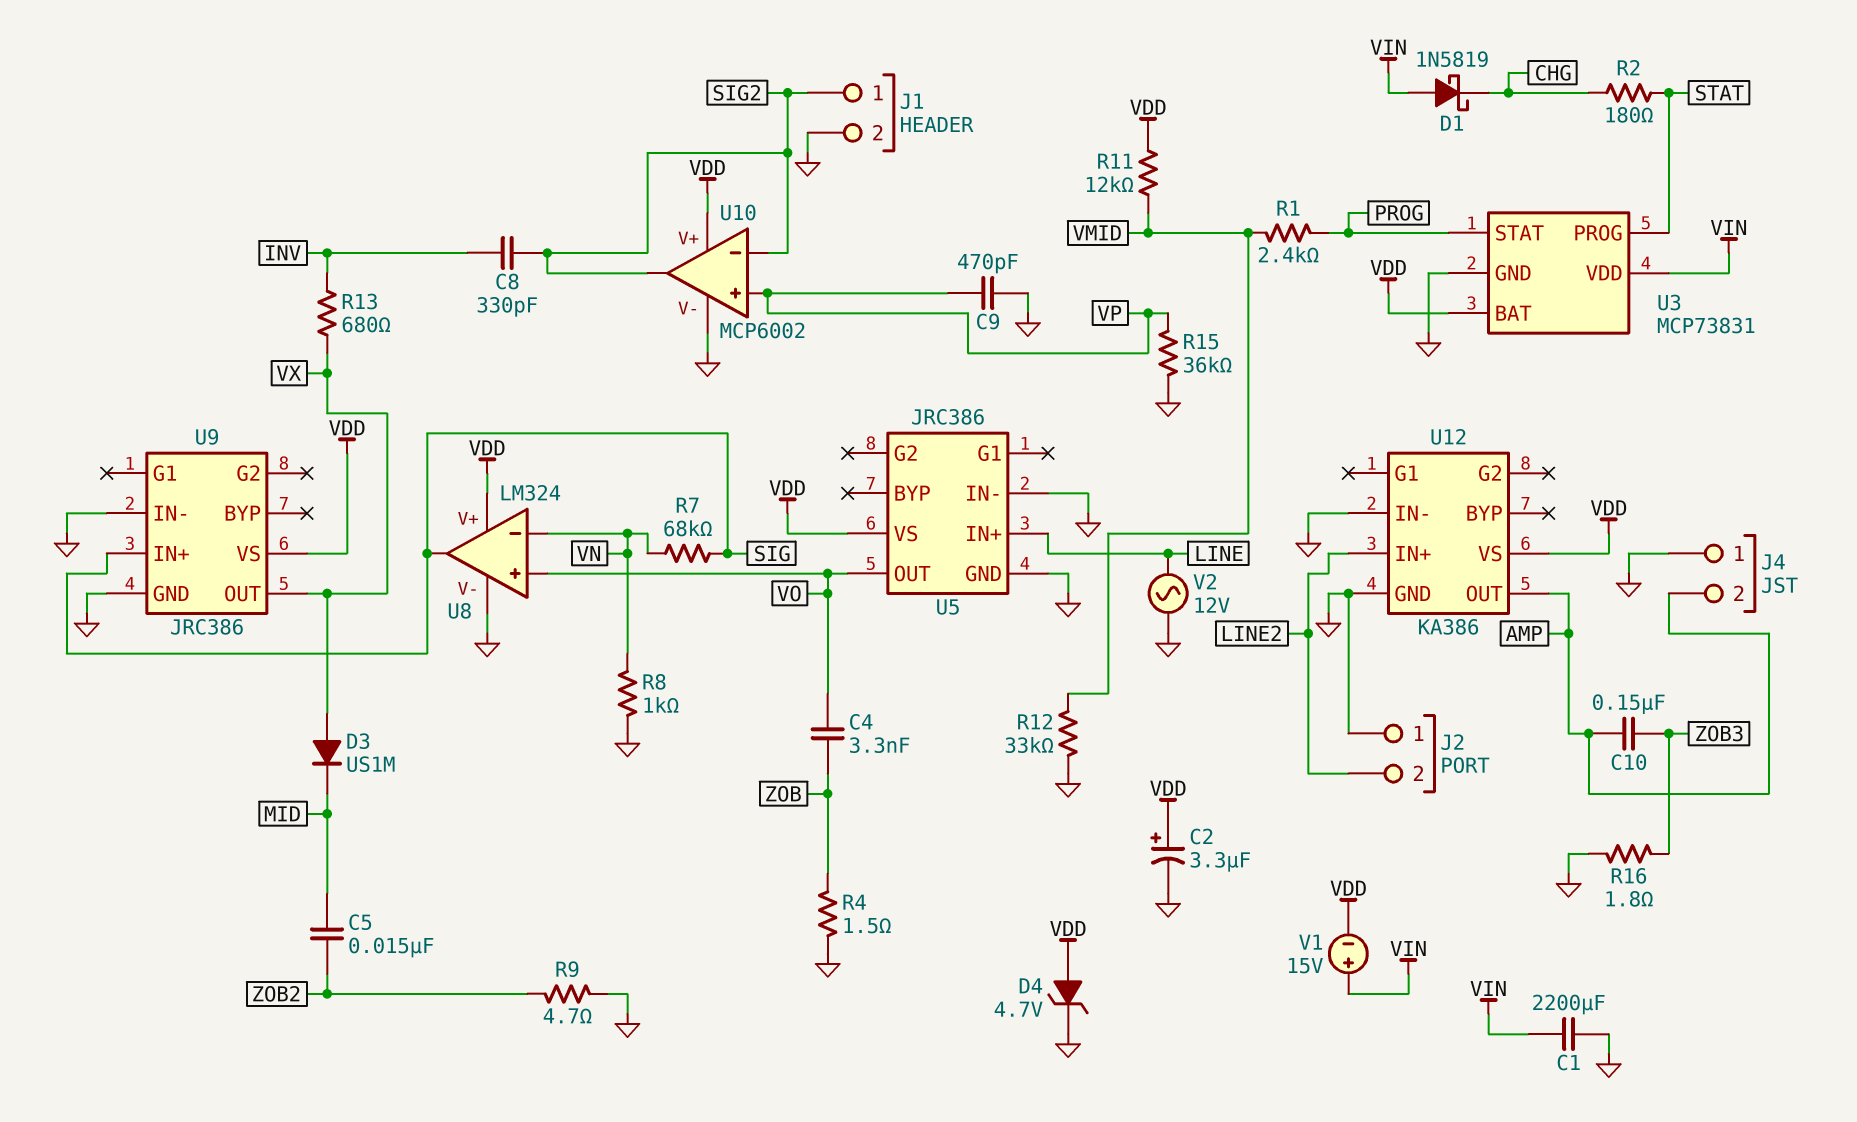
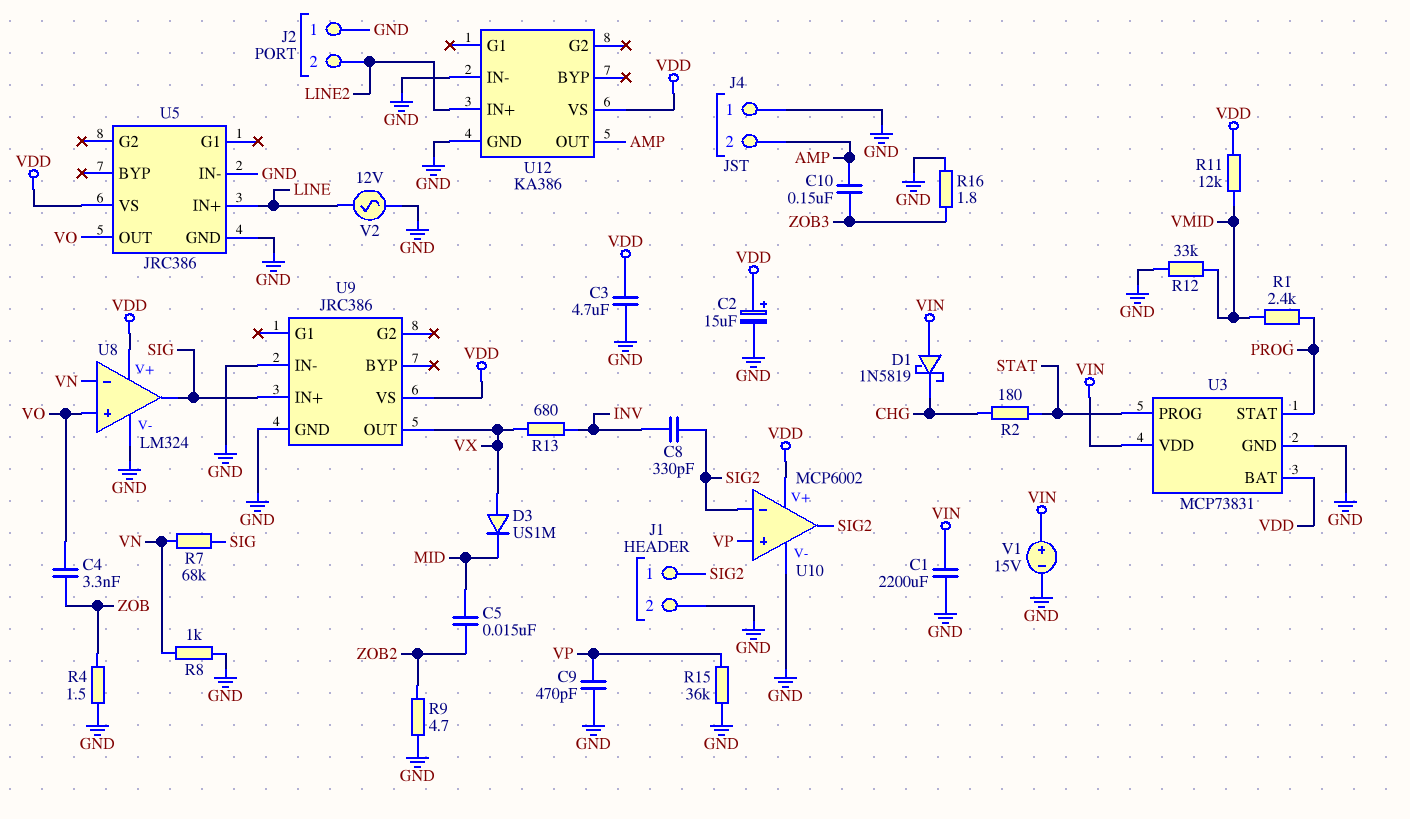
C2: 3.3uF (plus VDD, minus GND) -> 15uF (plus VDD, minus GND)
C3: none -> 4.7uF (GND, VDD)
D4: zener 4.7V (A VDD, K GND) -> none
V1: 15V (plus VIN, minus VDD) -> 15V (plus VIN, minus GND)

